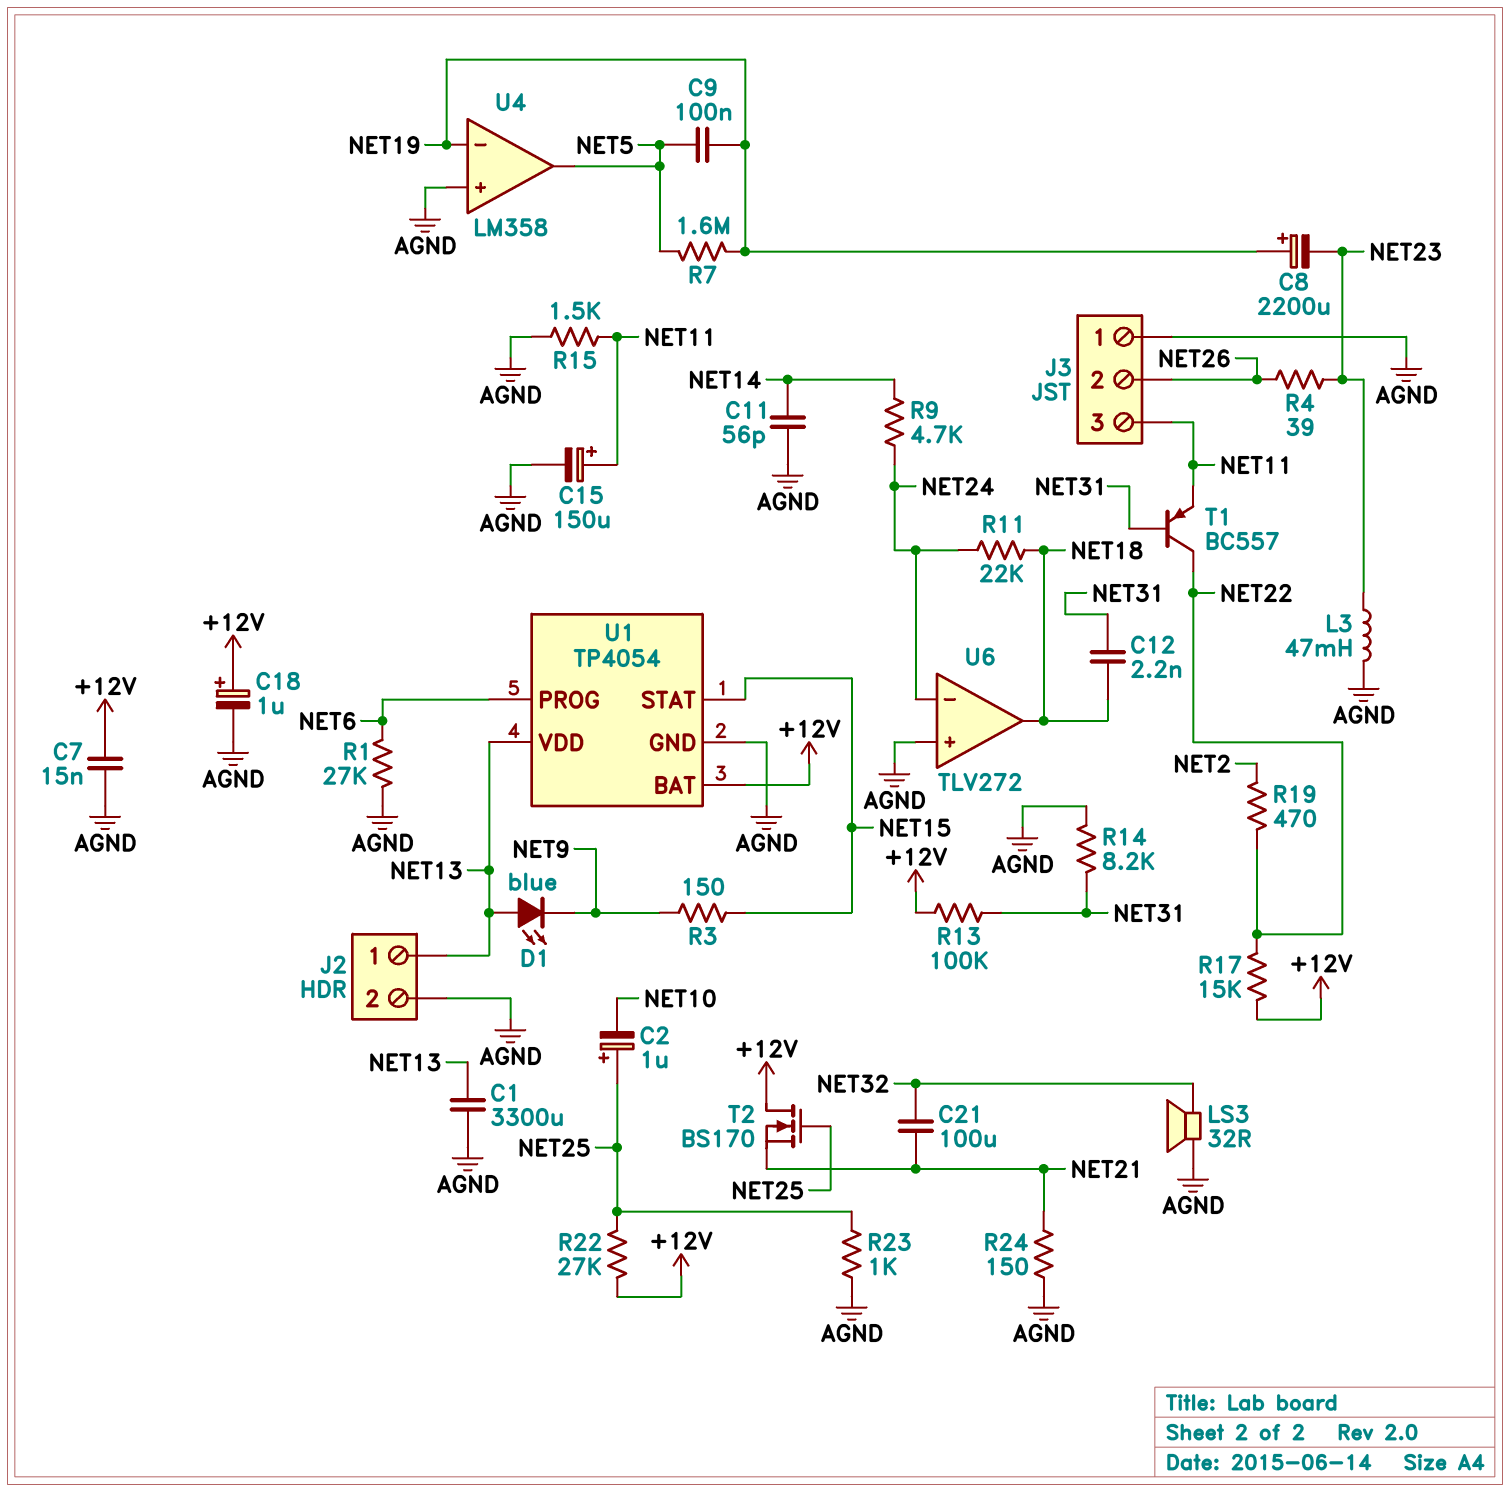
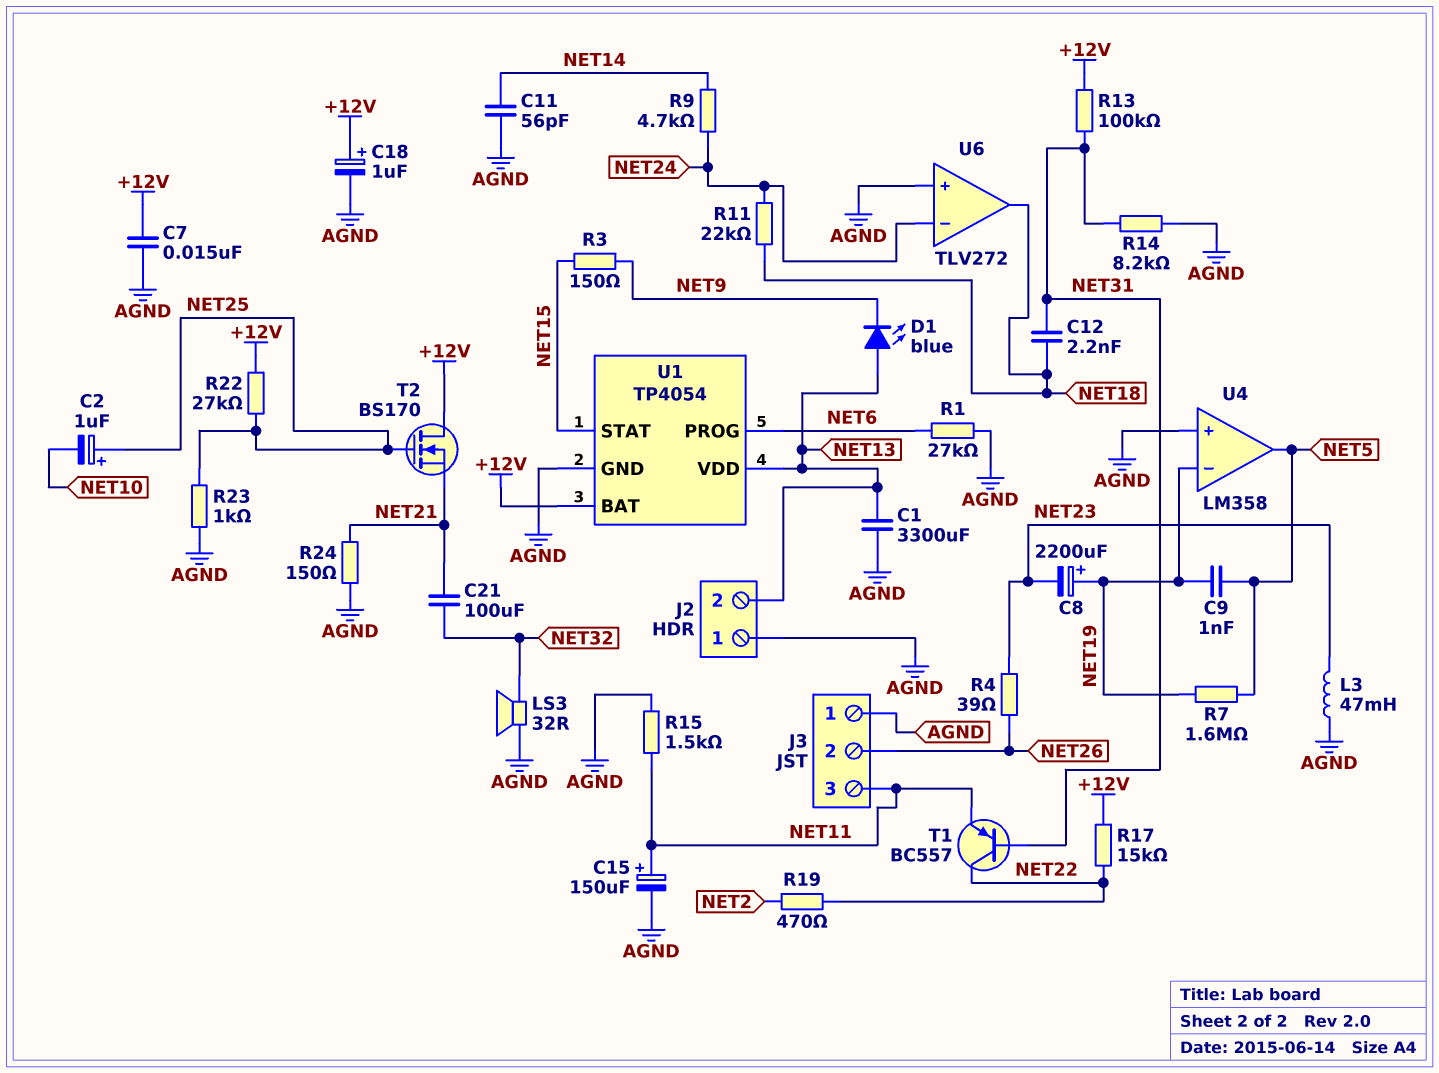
C9: 100nF (NET5, NET19) -> 1nF (NET5, NET19)
J2 pin 1: NET13 -> AGND
J2 pin 2: AGND -> NET13

